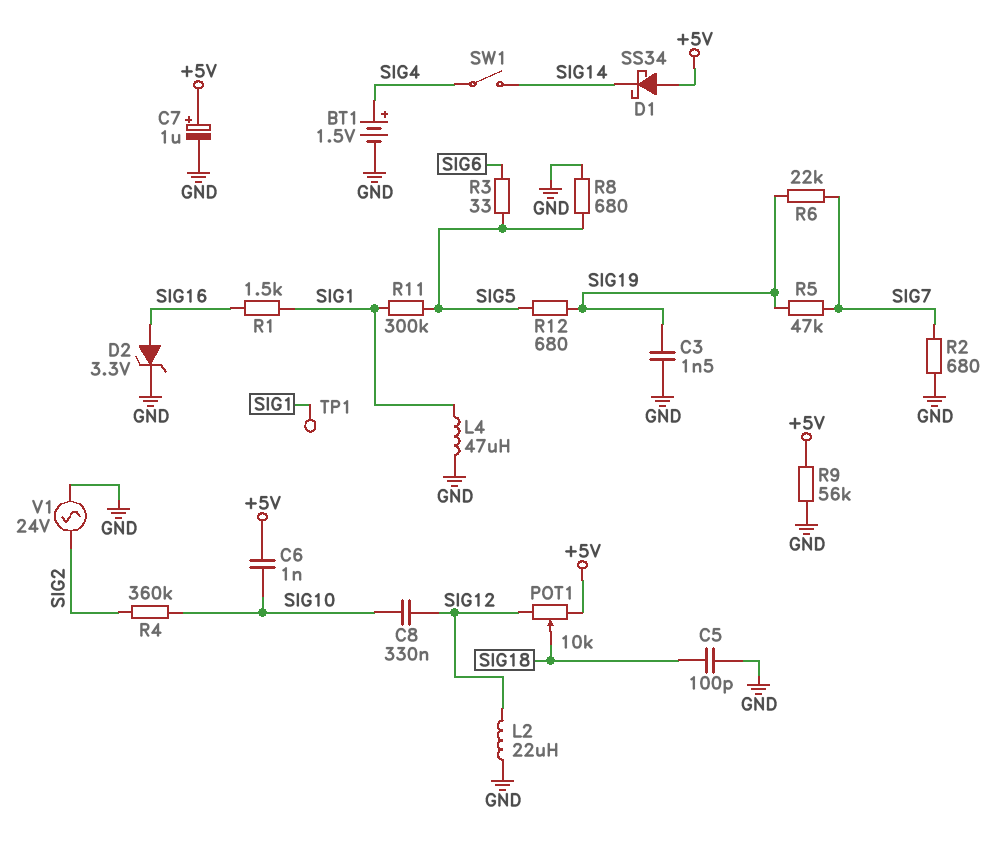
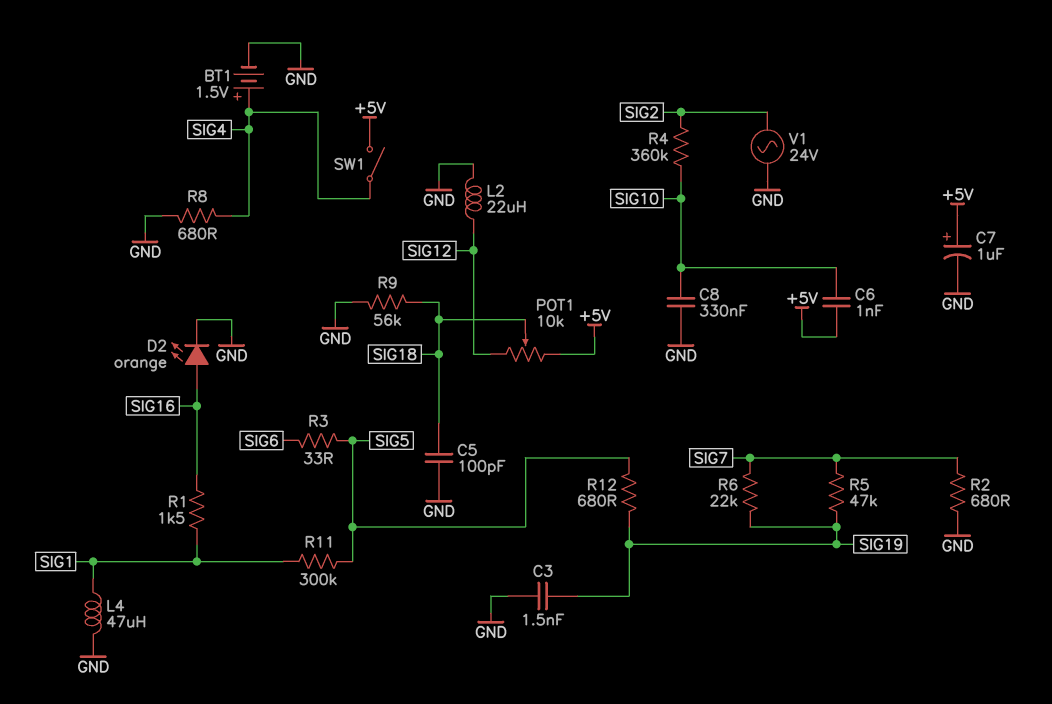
C8: 330nF (SIG10, SIG12) -> 330nF (GND, SIG10)
D1: schottky SS34 (A +5V, K SIG14) -> none
D2: zener 3.3V (A SIG16, K GND) -> LED orange (A SIG16, K GND)
R8: 680 (GND, SIG5) -> 680 (GND, SIG4)
R9: 56k (+5V, GND) -> 56k (GND, SIG18)
SW1: switch (SIG4, SIG14) -> switch (+5V, SIG4)
TP1: test point (SIG1) -> none

